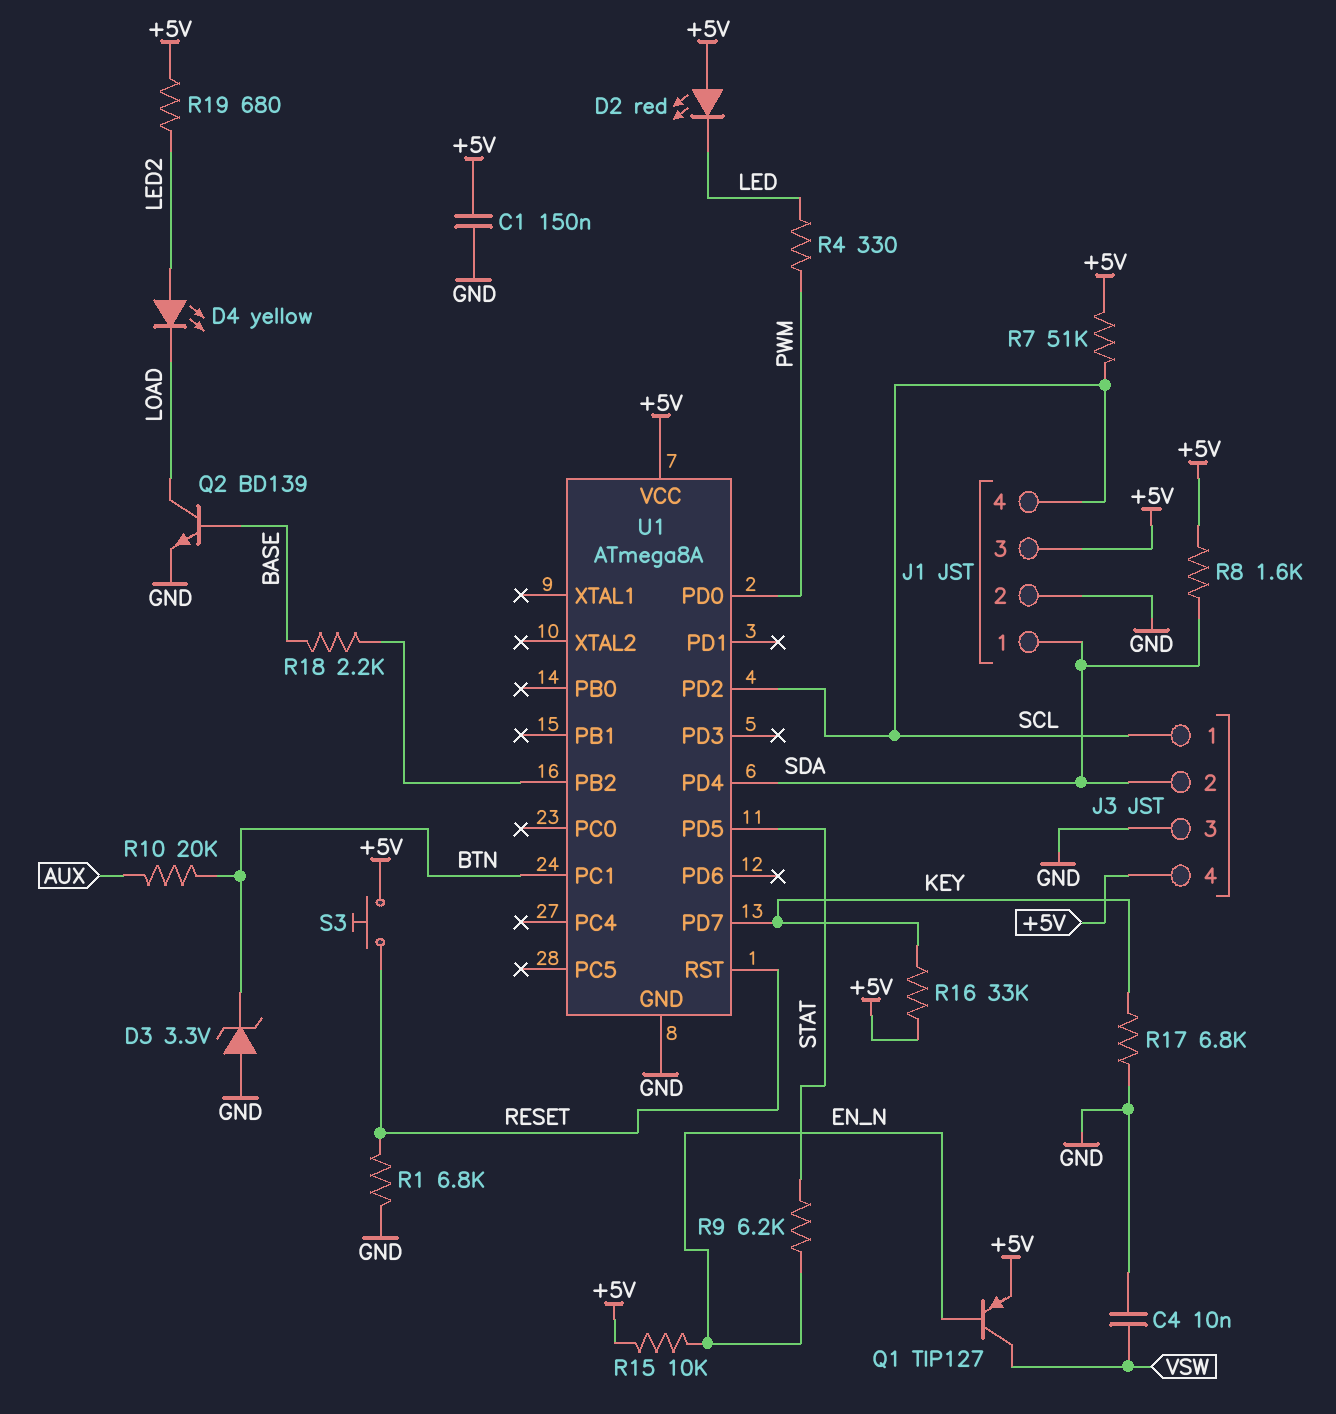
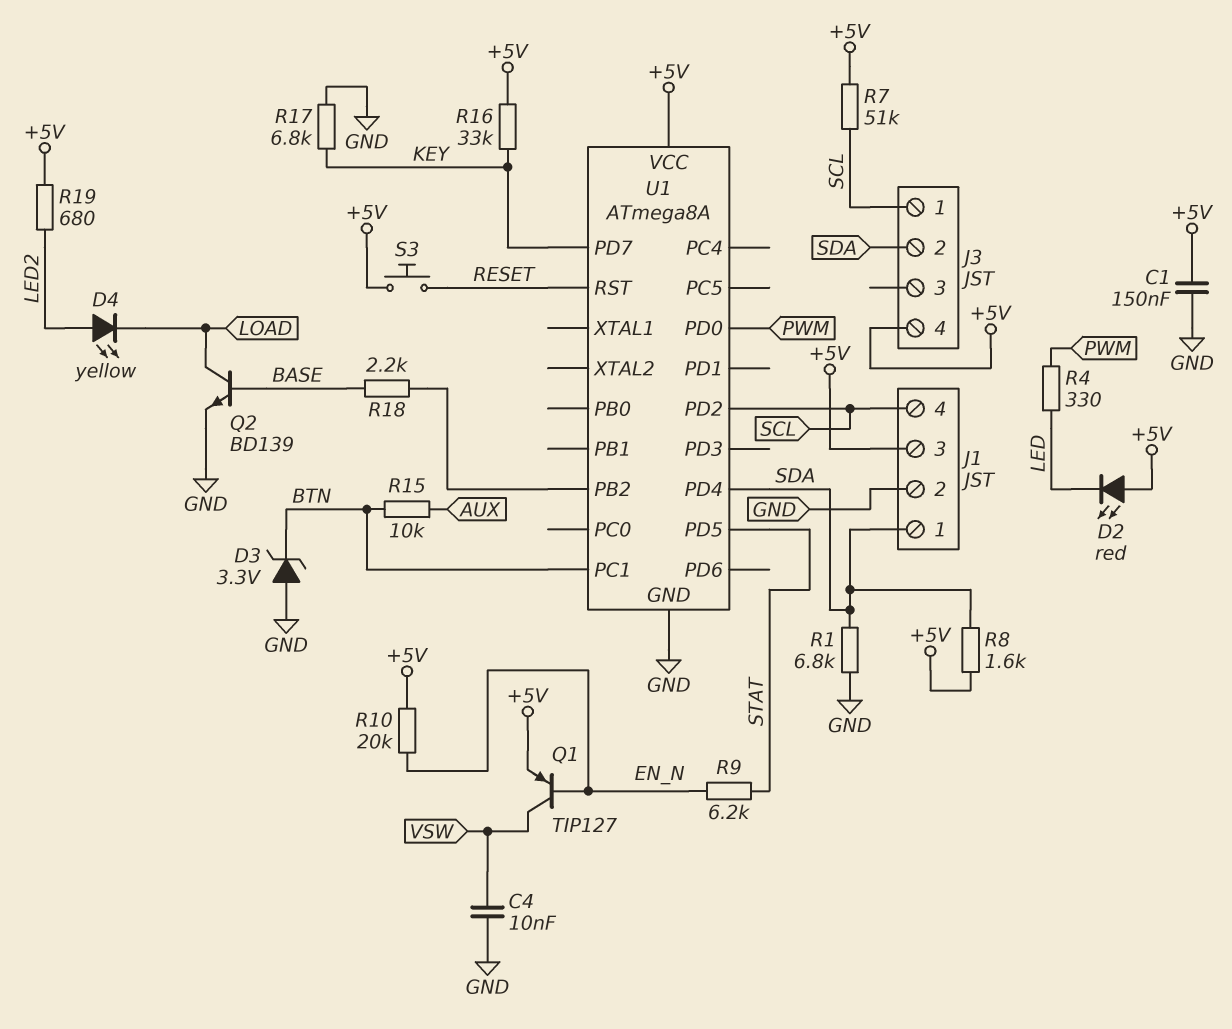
J3 pin 3: GND -> none
R1: 6.8k (GND, RESET) -> 6.8k (GND, SDA)
R10: 20k (AUX, BTN) -> 20k (+5V, EN_N)
R15: 10k (+5V, EN_N) -> 10k (AUX, BTN)

